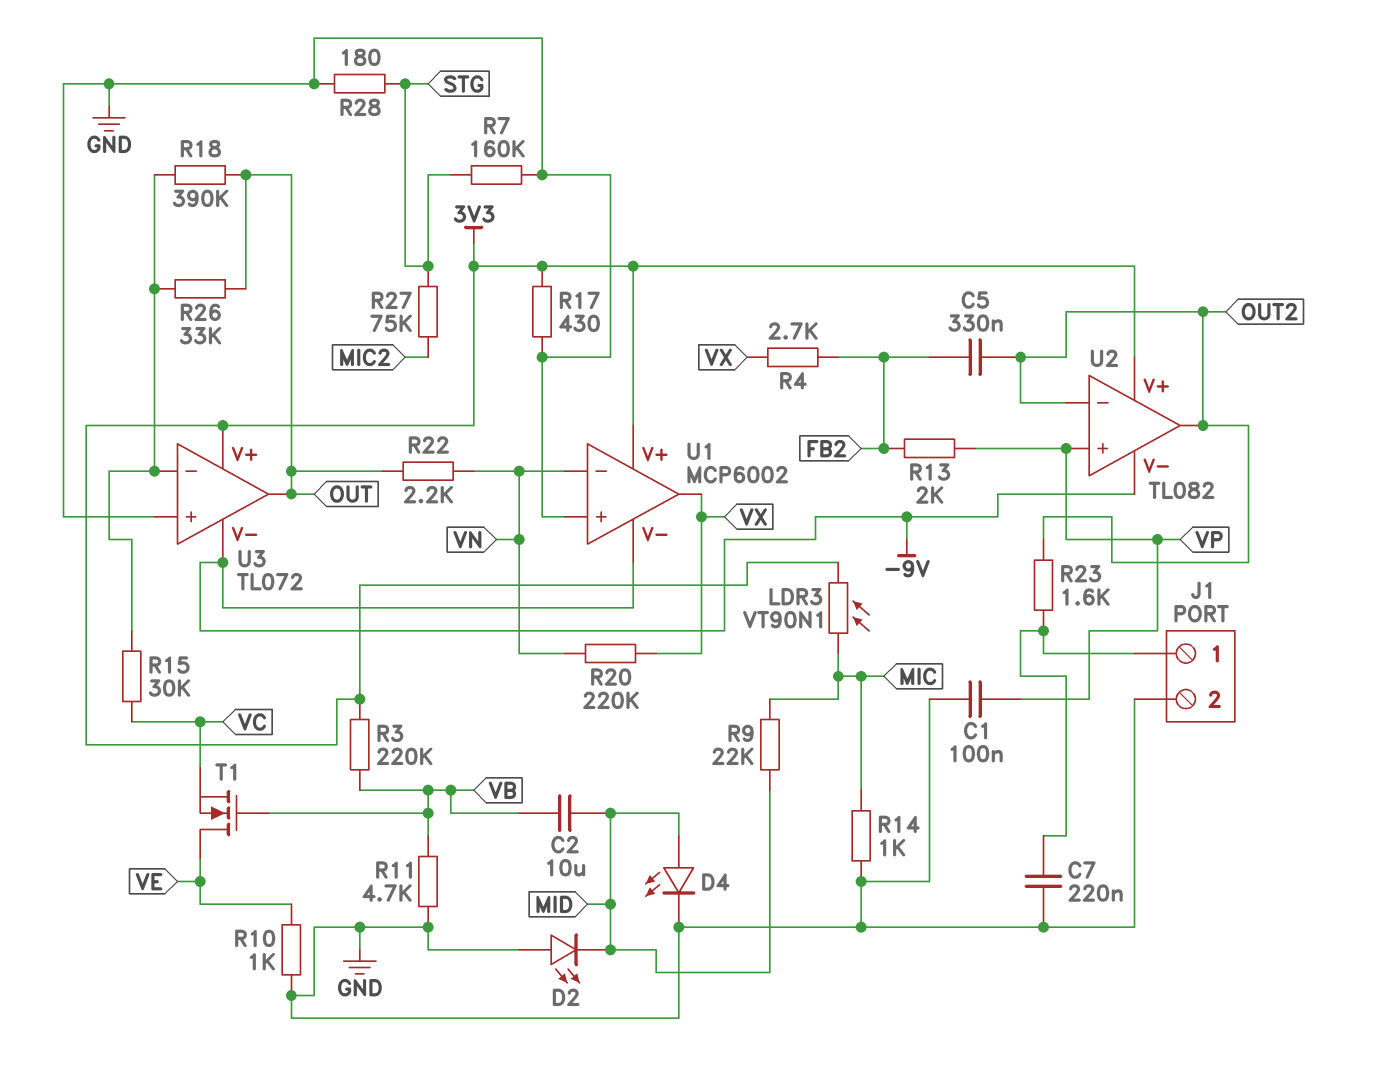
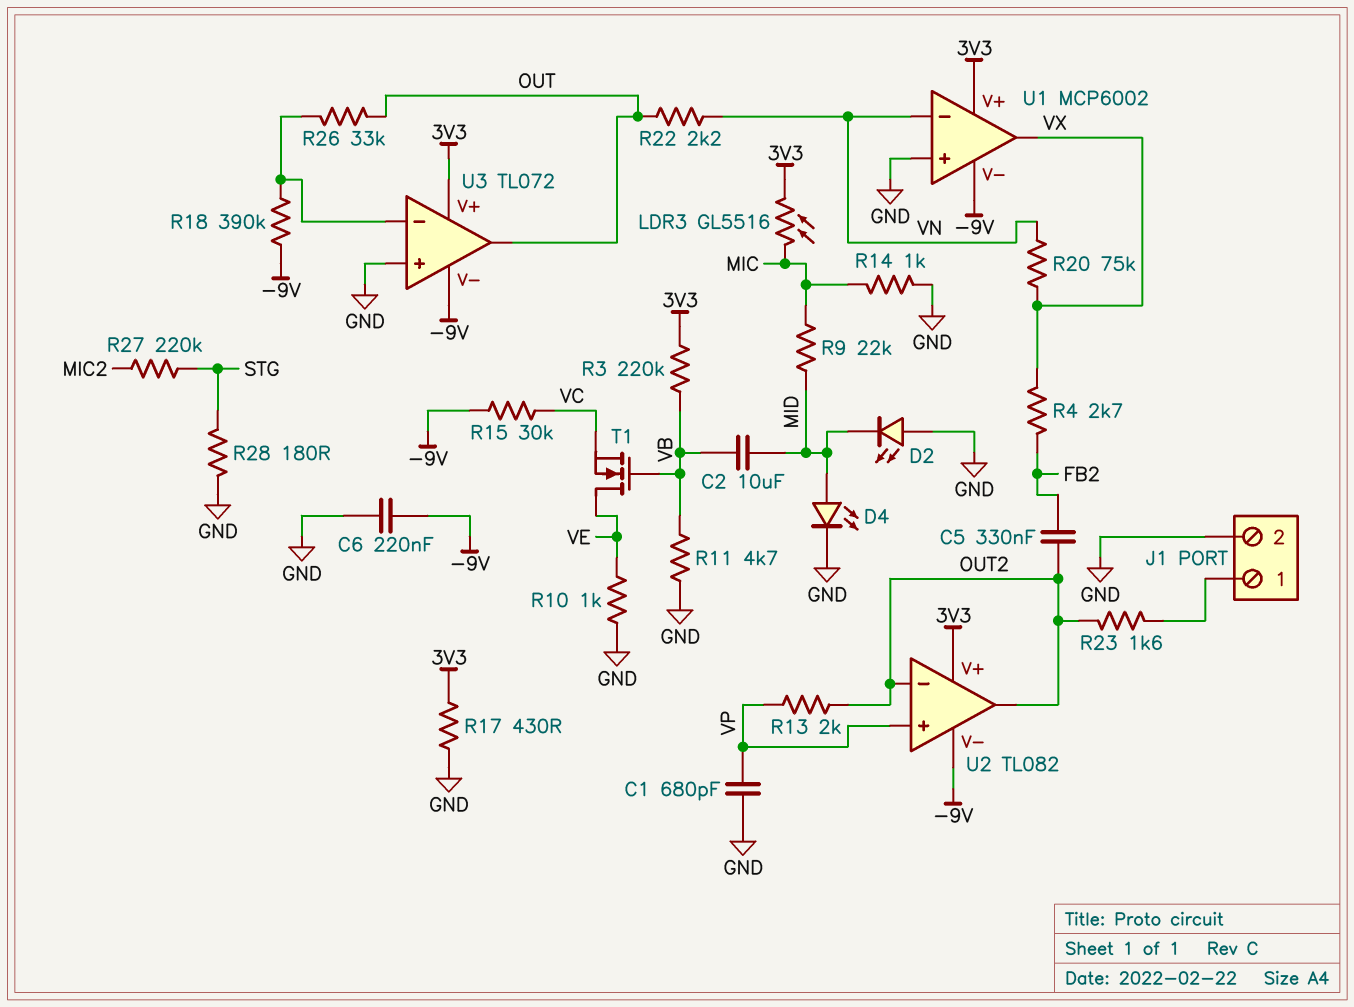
C1: 100nF (GND, VP) -> 680pF (GND, VP)
C6: none -> 220nF (-9V, GND)
C7: 220nF (GND, J1/1) -> none
LDR3: VT90N1 (3V3, MIC) -> GL5516 (3V3, MIC)
R7: 160k (GND, STG) -> none
R13: 2k (FB2, VP) -> 2k (OUT2, VP)
R15: 30k (U3/in-, VC) -> 30k (-9V, VC)
R18: 390k (OUT, U3/in-) -> 390k (-9V, U3/in-)
R20: 220k (VN, VX) -> 75k (VN, VX)
R27: 75k (MIC2, STG) -> 220k (MIC2, STG)

